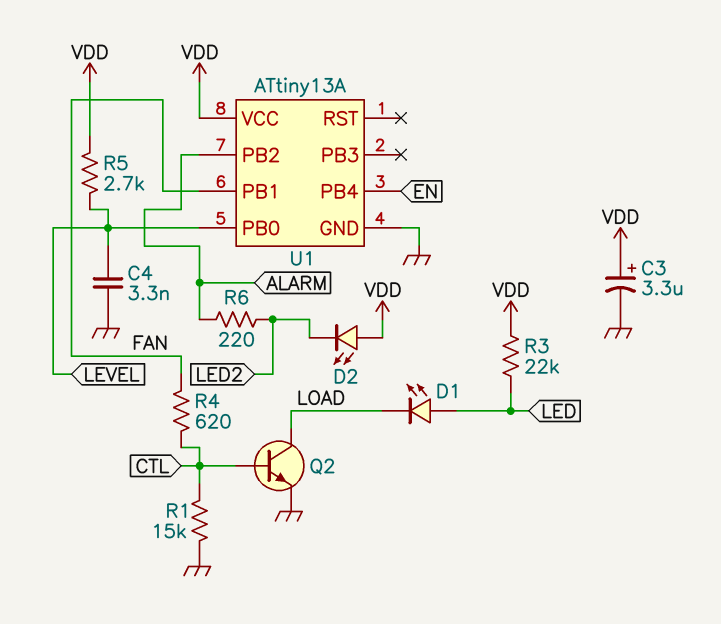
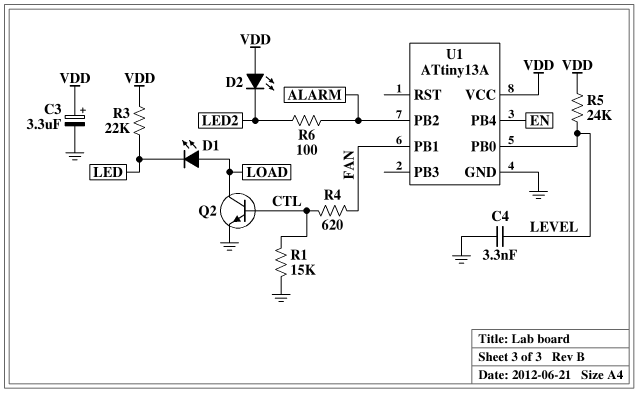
D1: LED (A LED, K LOAD) -> LED (A LOAD, K LED)
R5: 2.7k (LEVEL, VDD) -> 24k (LEVEL, VDD)
R6: 220 (ALARM, LED2) -> 100 (ALARM, LED2)

